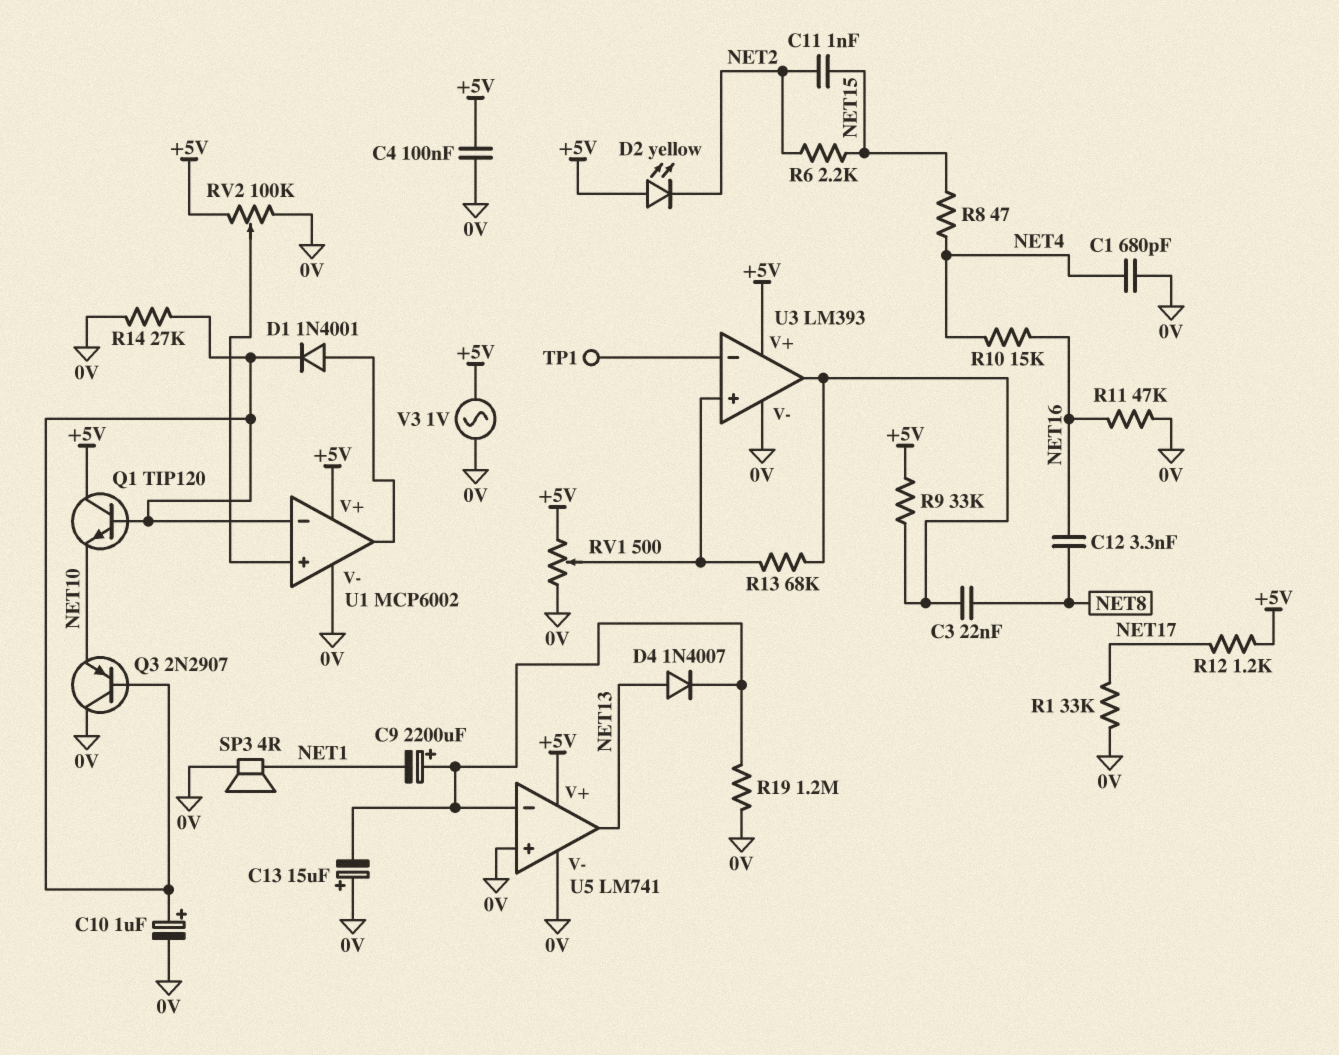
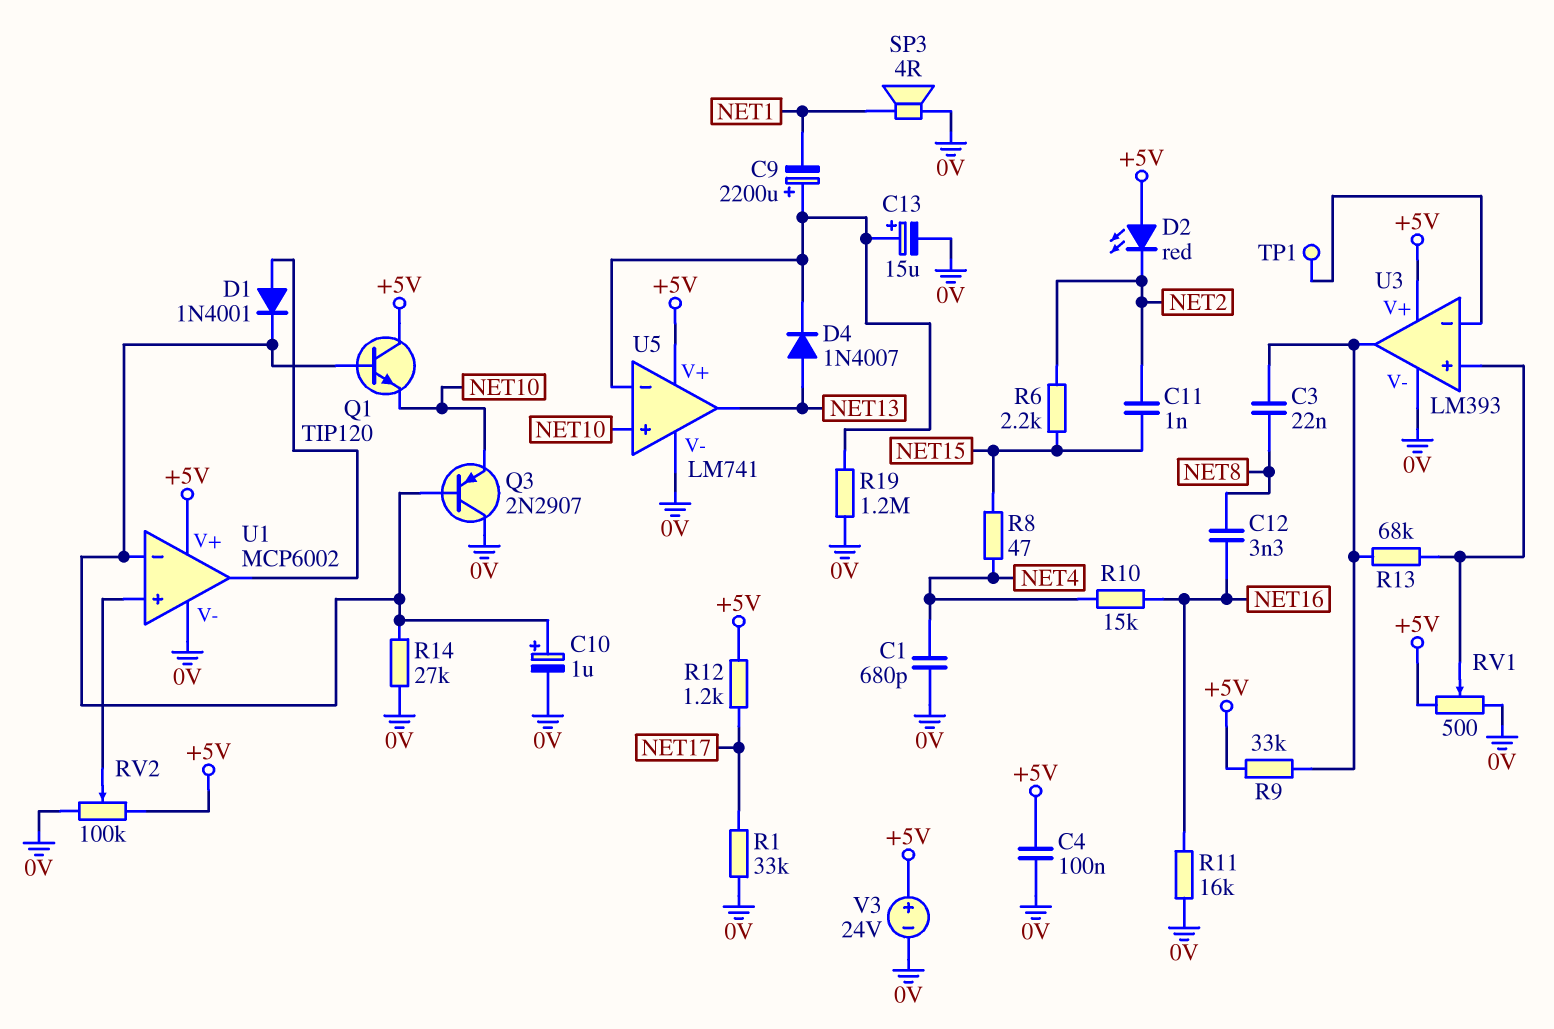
C13: 15uF (plus 0V, minus U5/in-) -> 15uF (plus U5/in-, minus 0V)
D2: LED yellow (A +5V, K NET2) -> LED red (A +5V, K NET2)
R11: 47k (0V, NET16) -> 16k (0V, NET16)
U5 pin in+: 0V -> NET10
V3: AC 1V (+5V, 0V) -> 24V (plus +5V, minus 0V)

